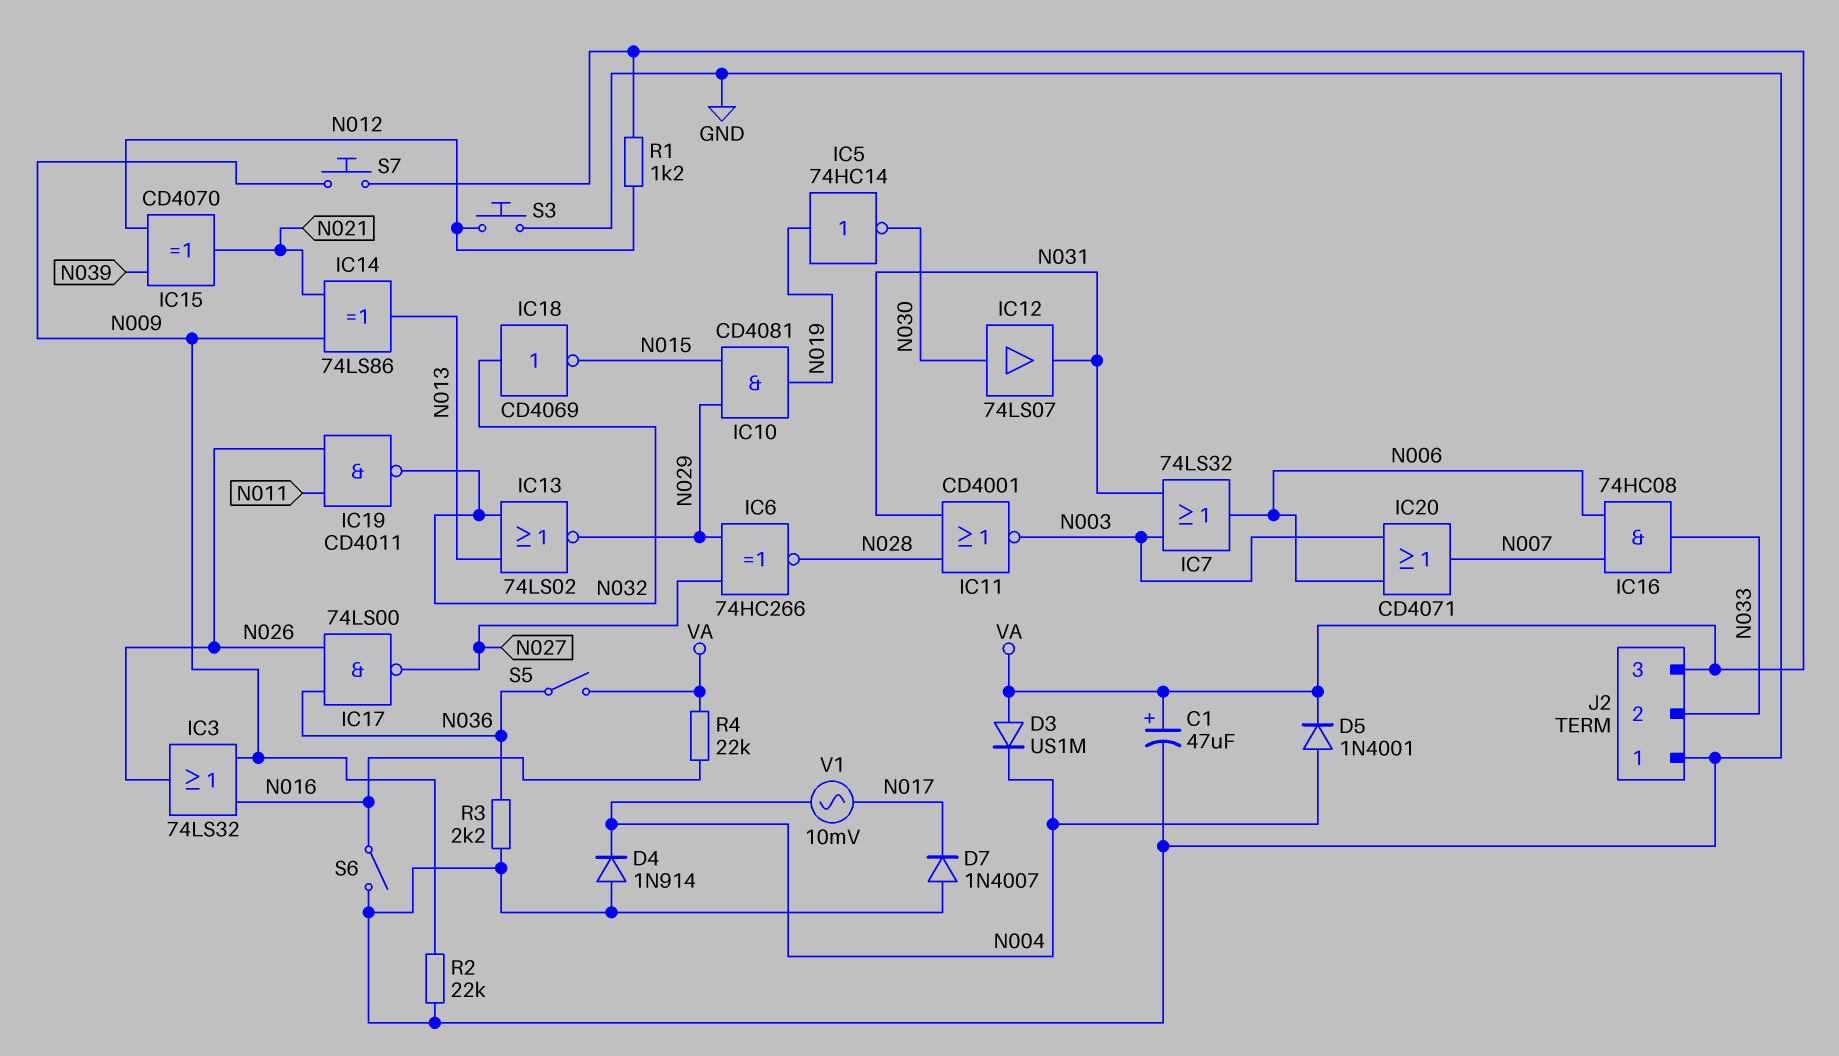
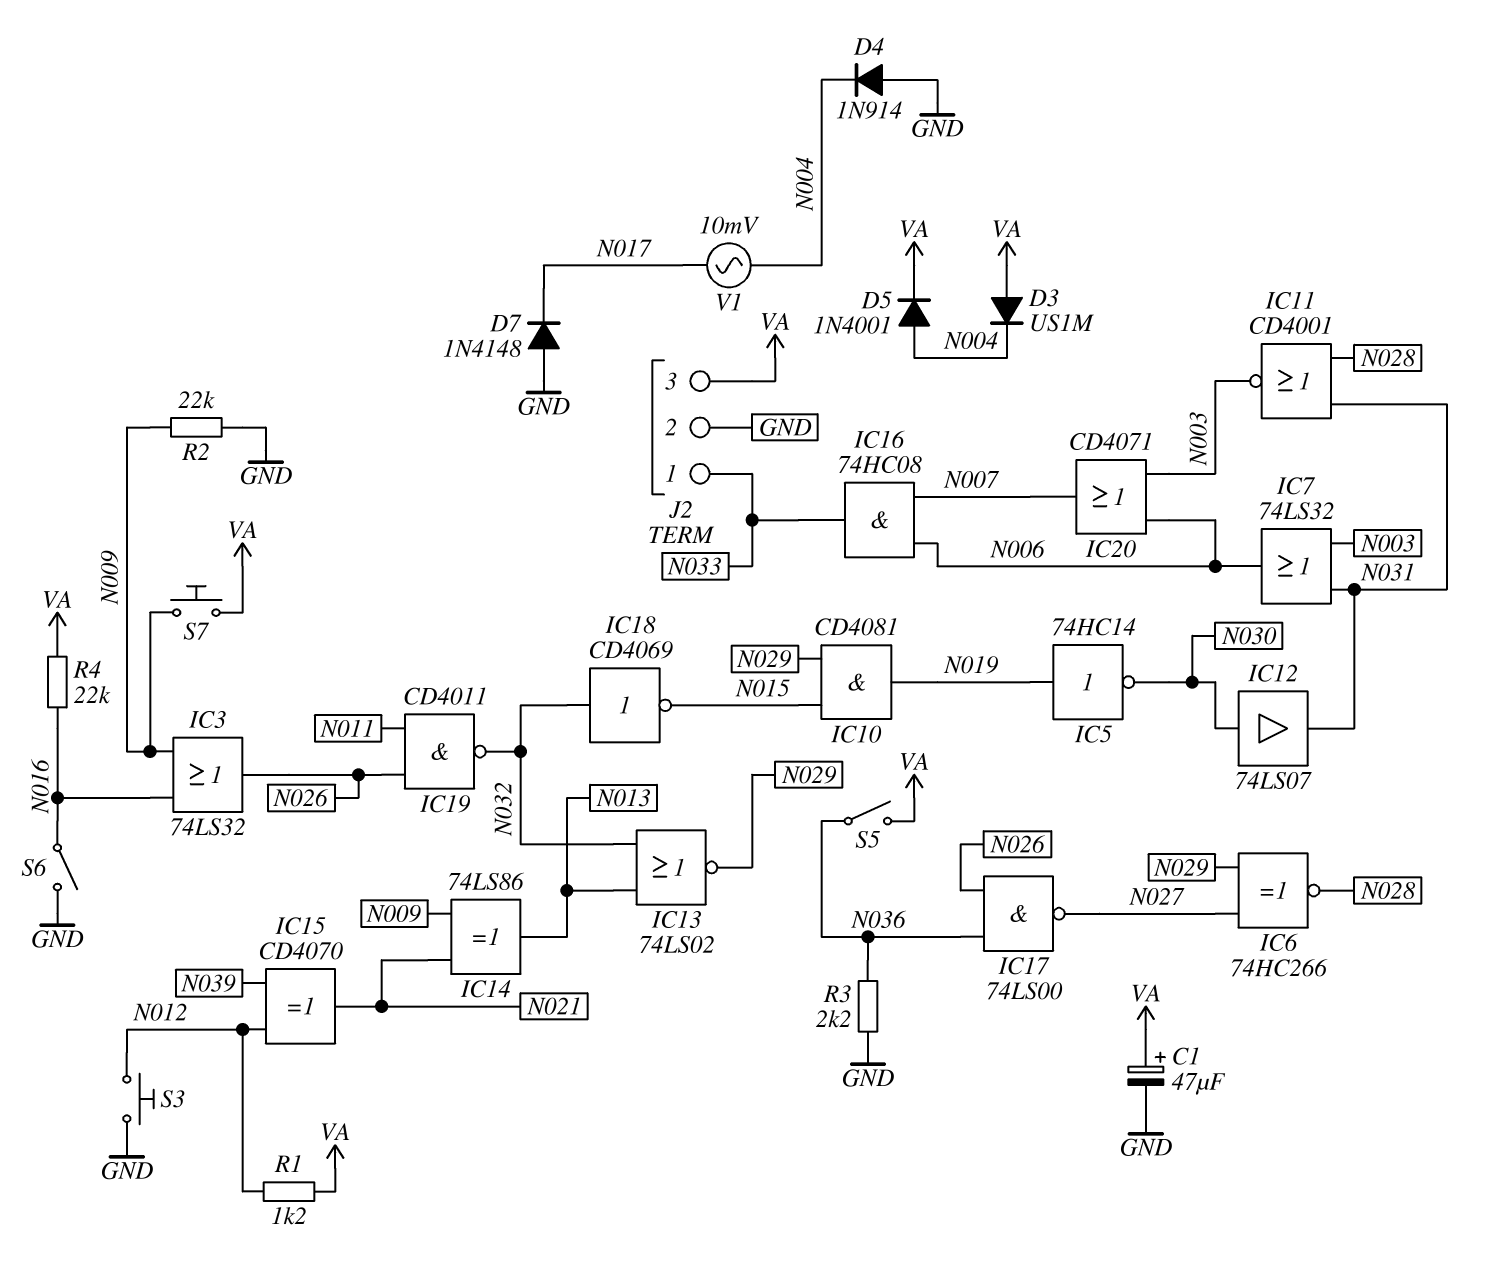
D7: diode 1N4007 (A GND, K N017) -> diode 1N4148 (A GND, K N017)
J2 pin 1: GND -> N033
J2 pin 2: N033 -> GND

